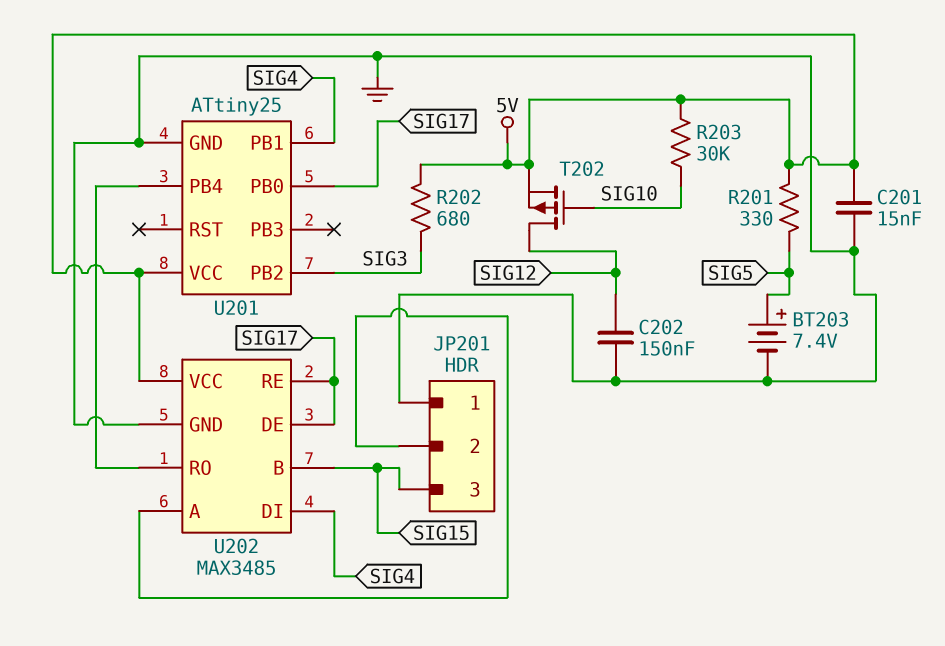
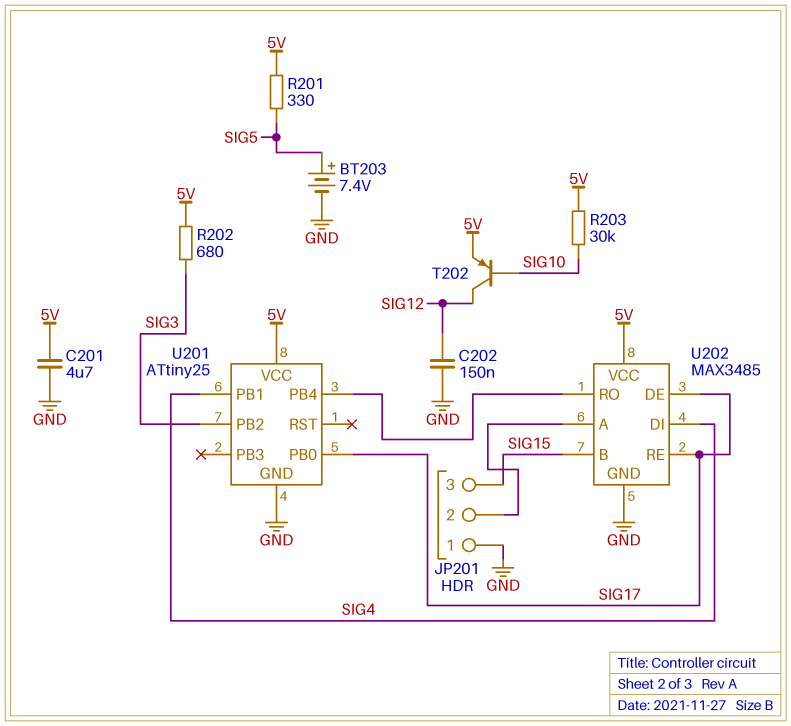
C201: 15nF (5V, GND) -> 4.7uF (5V, GND)
T202: PMOS (G SIG10, D SIG12, S 5V) -> PNP (B SIG10, C SIG12, E 5V)

